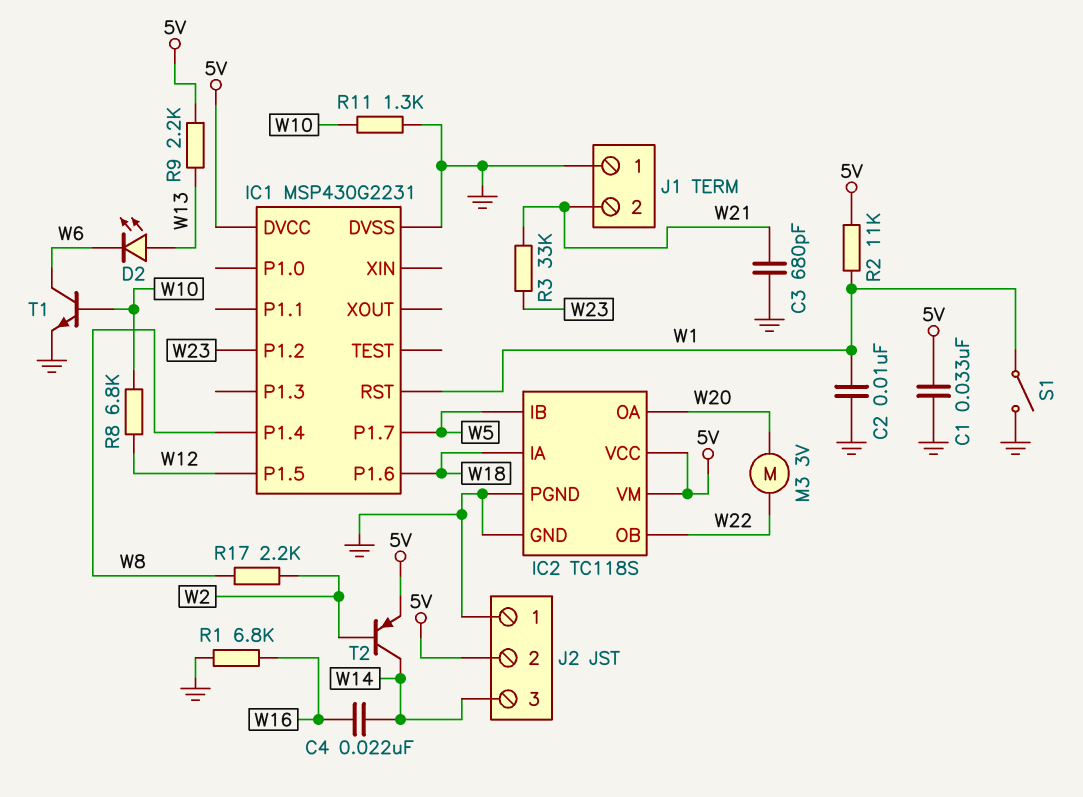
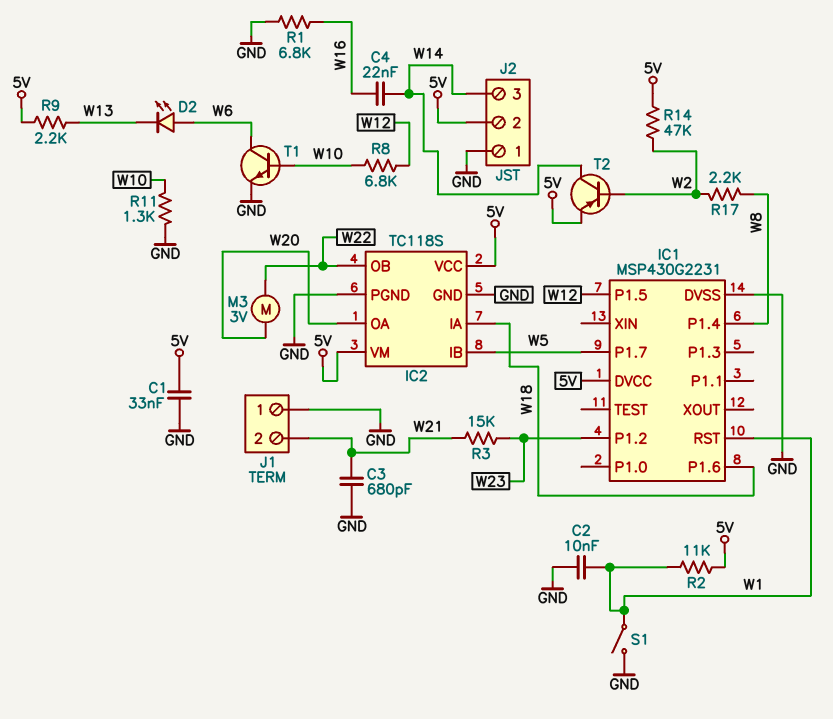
D2: LED (A W13, K W6) -> LED (A W6, K W13)
R3: 33k (W21, W23) -> 15k (W21, W23)
R14: none -> 47k (5V, W2)

